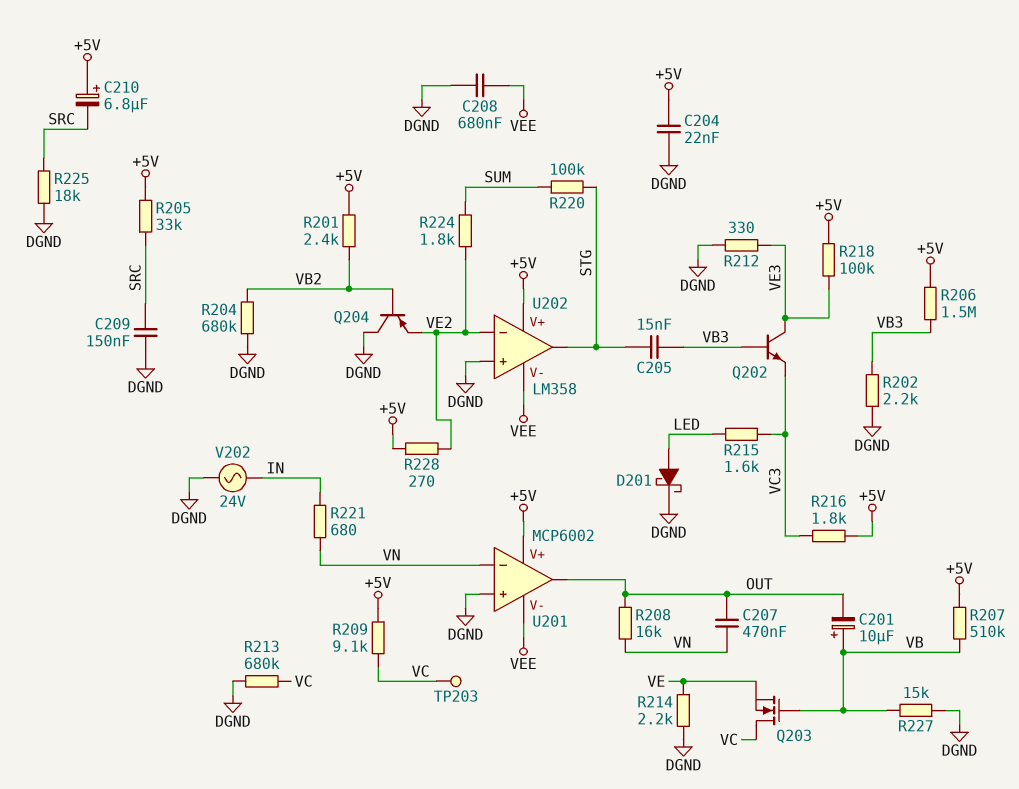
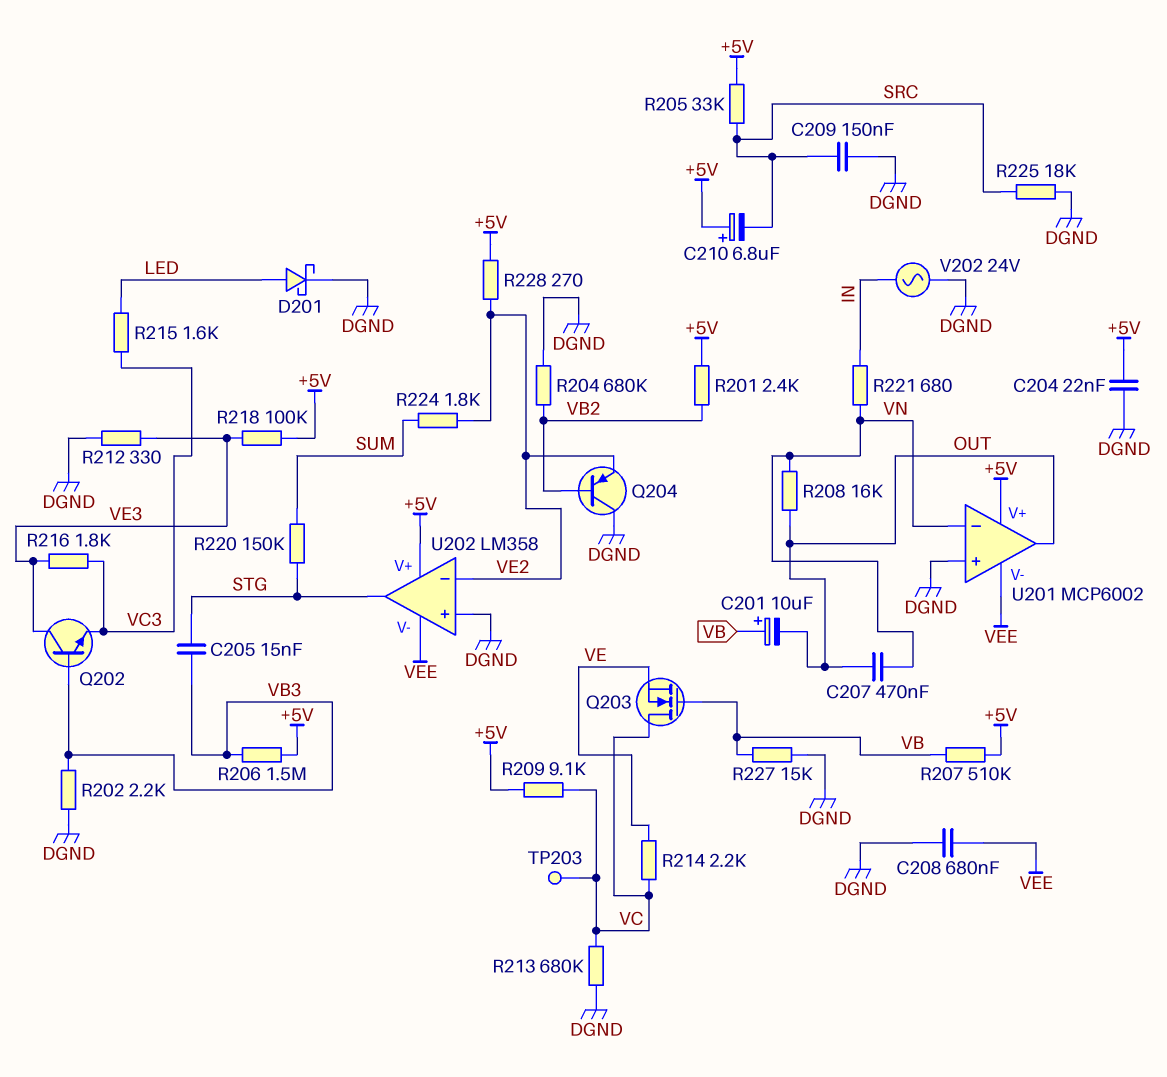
R214: 2.2k (DGND, VE) -> 2.2k (VC, VE)
R216: 1.8k (+5V, VC3) -> 1.8k (VC3, VE3)
R220: 100k (STG, SUM) -> 150k (STG, SUM)

